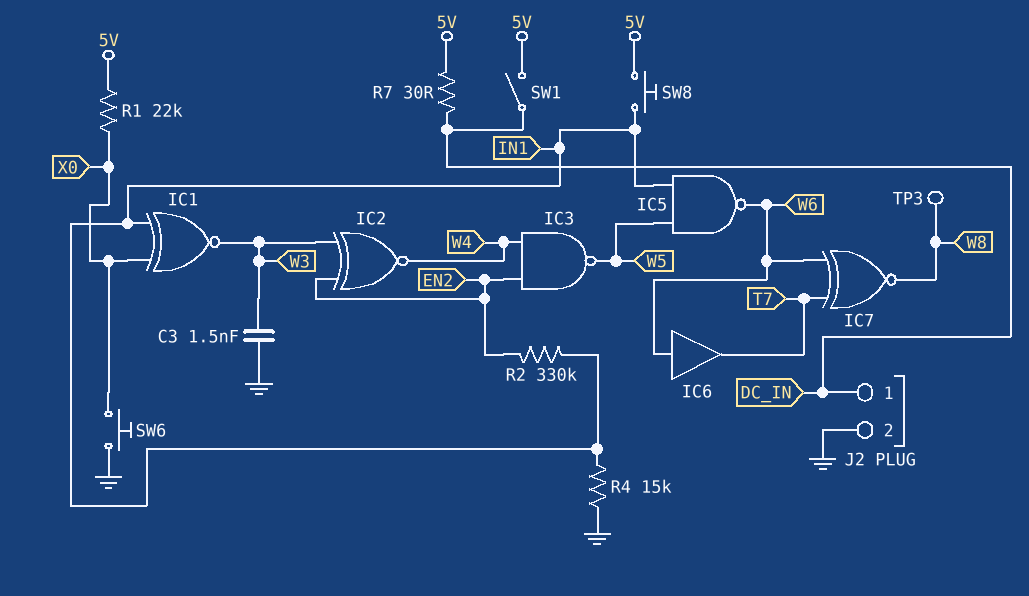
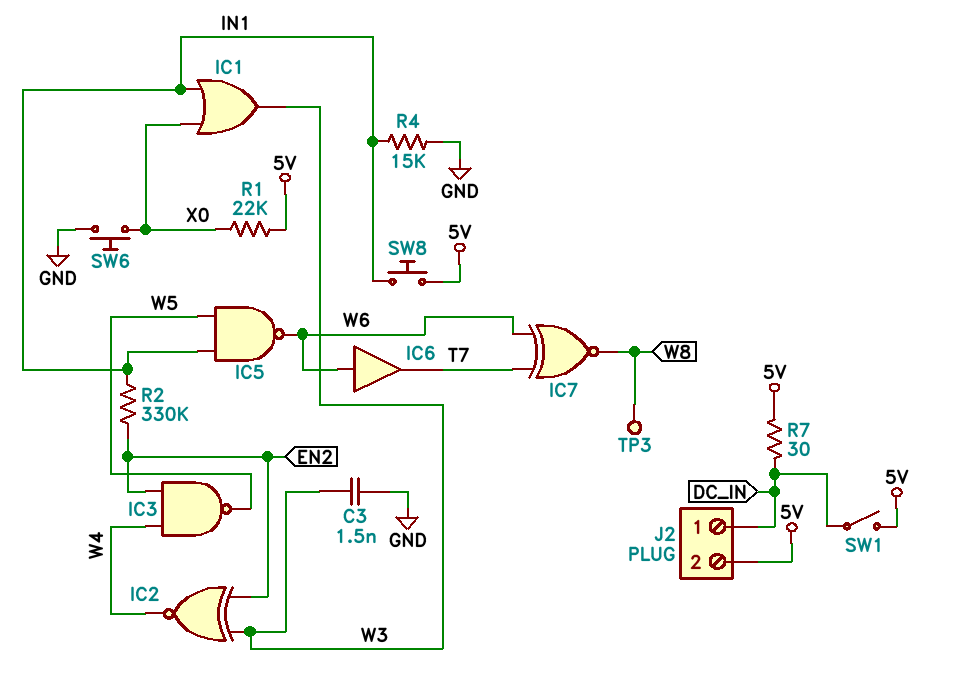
IC1: XNOR (in IN1, in X0, out W3) -> OR (in IN1, in X0, out W3)
J2 pin 2: GND -> 5V

